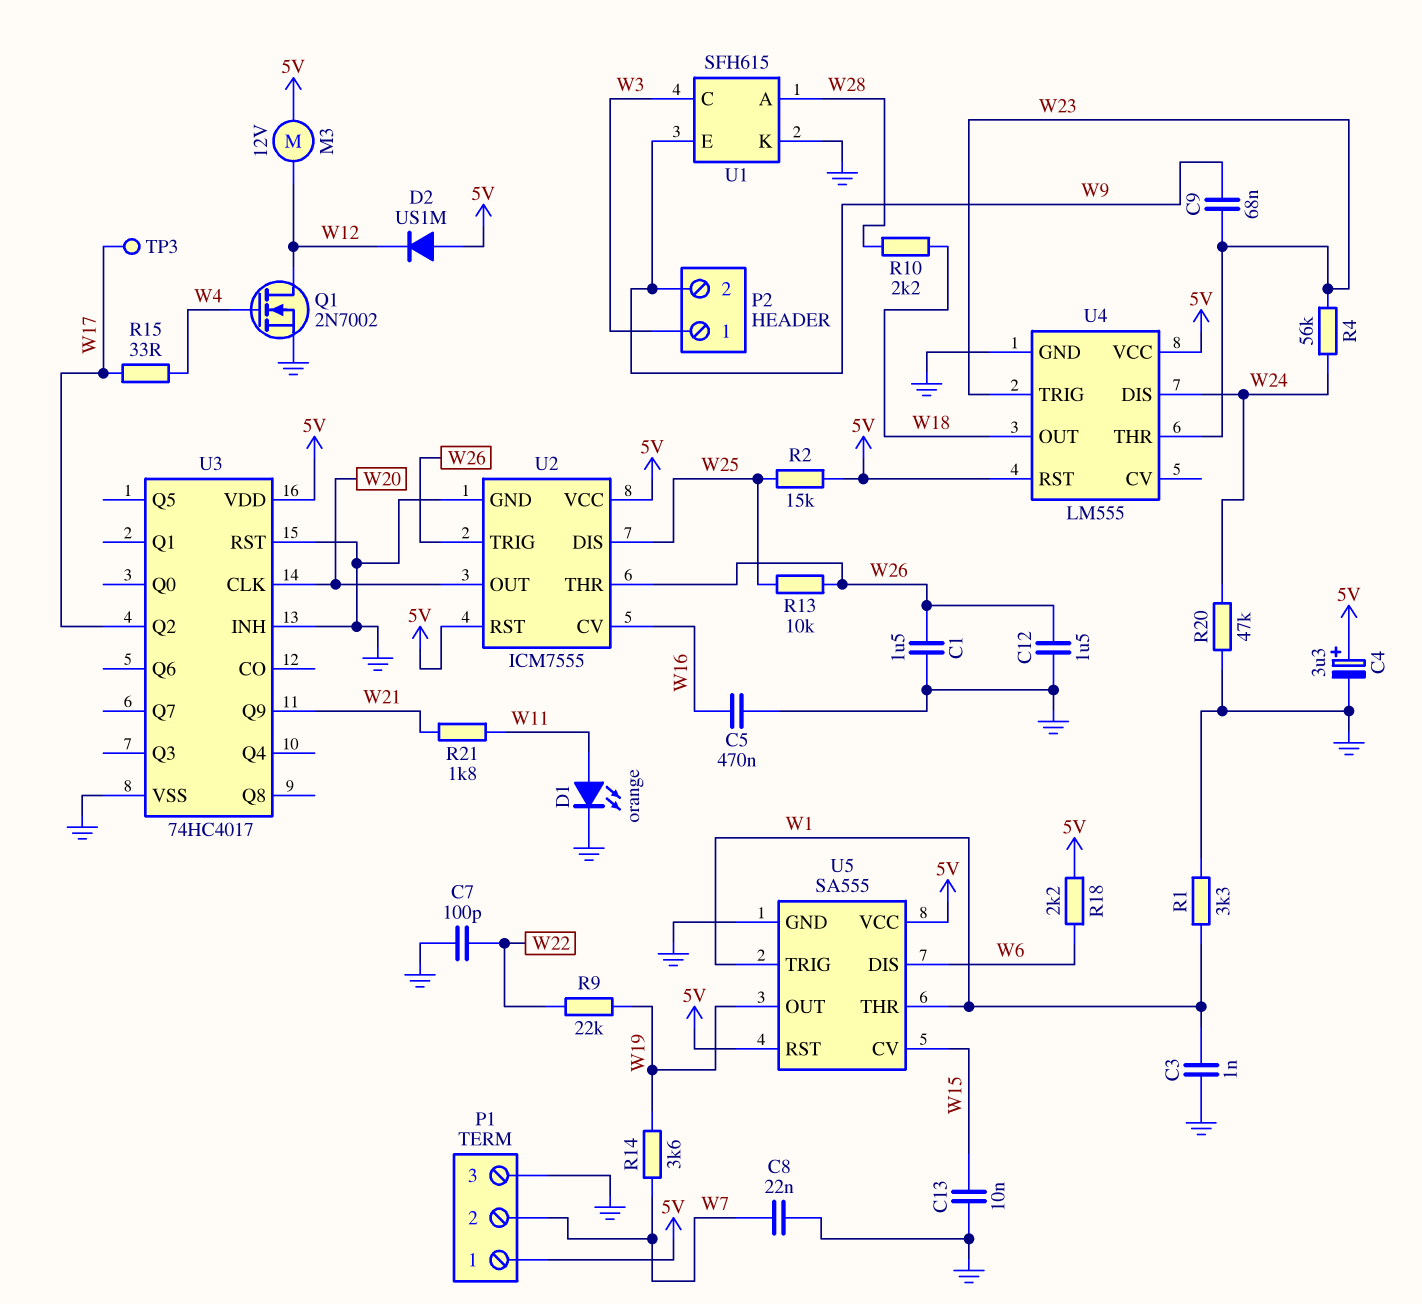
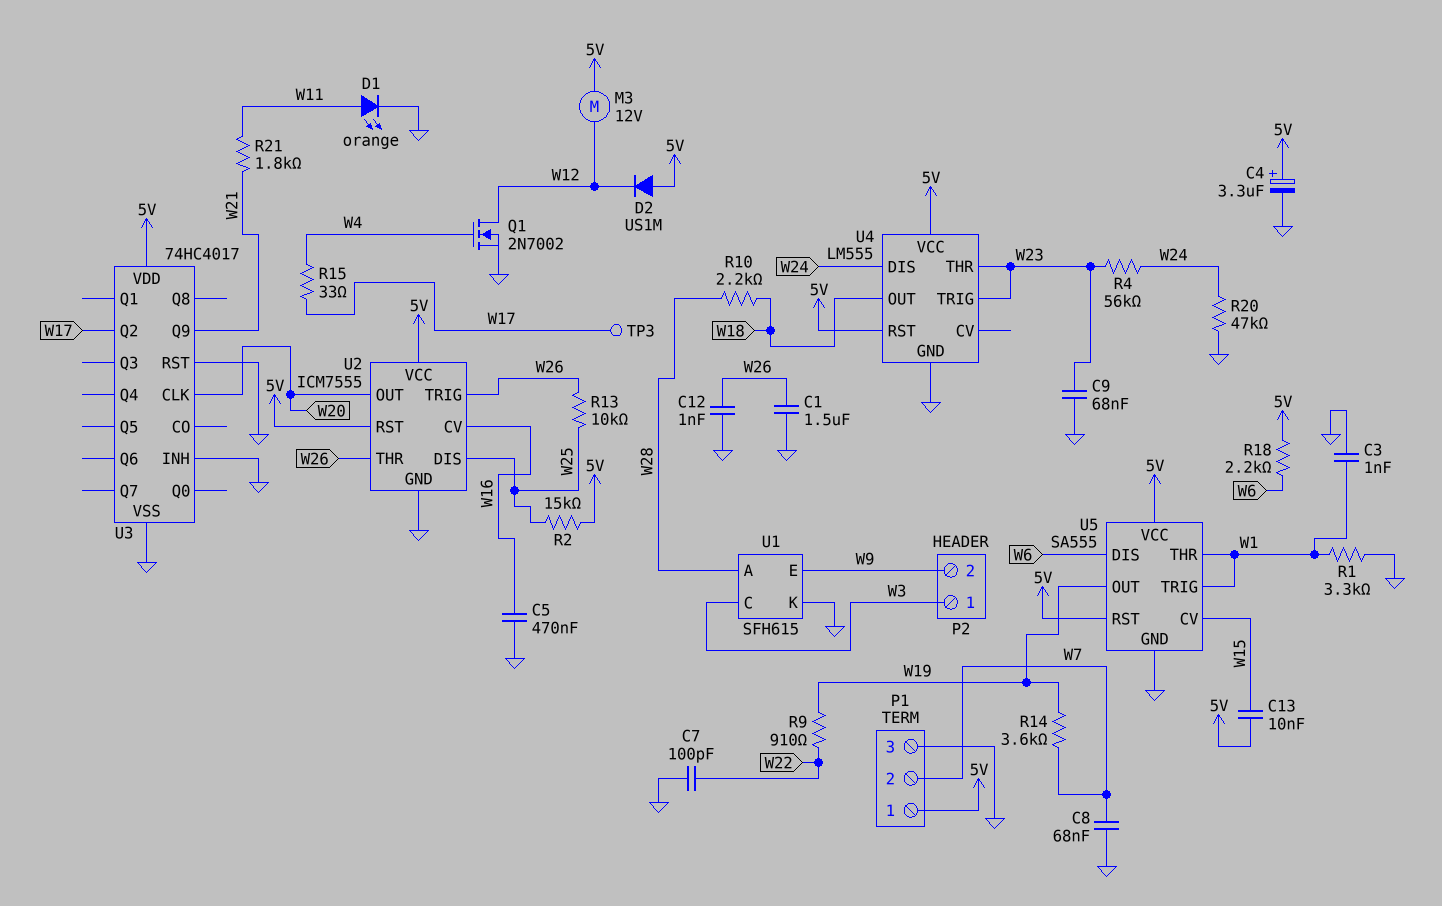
C8: 22nF (GND, W7) -> 68nF (GND, W7)
C9: 68nF (W9, W23) -> 68nF (GND, W23)
C12: 1.5uF (GND, W26) -> 1nF (GND, W26)
C13: 10nF (GND, W15) -> 10nF (5V, W15)
R9: 22k (W19, W22) -> 910 (W19, W22)

